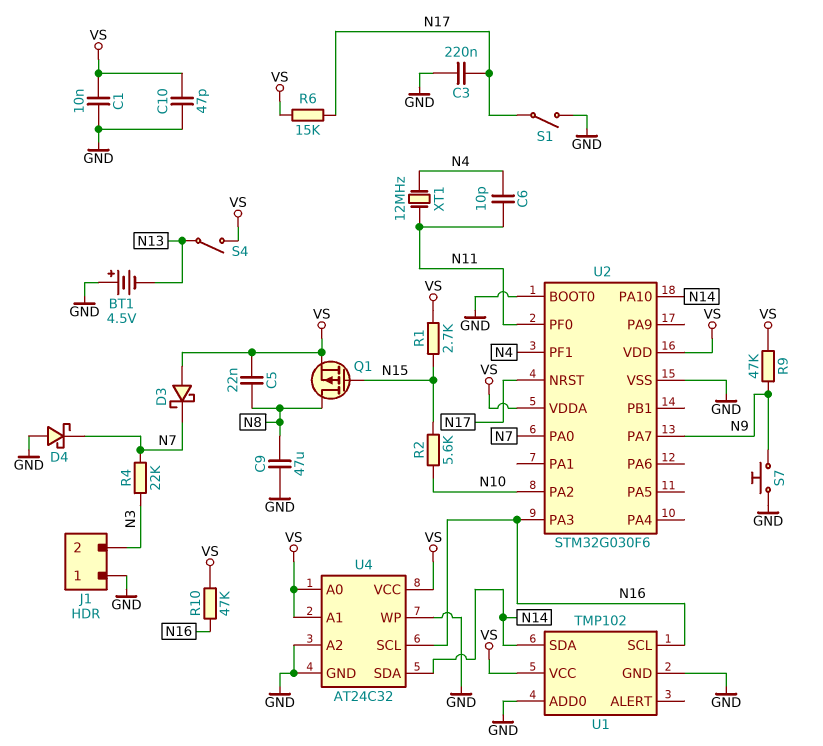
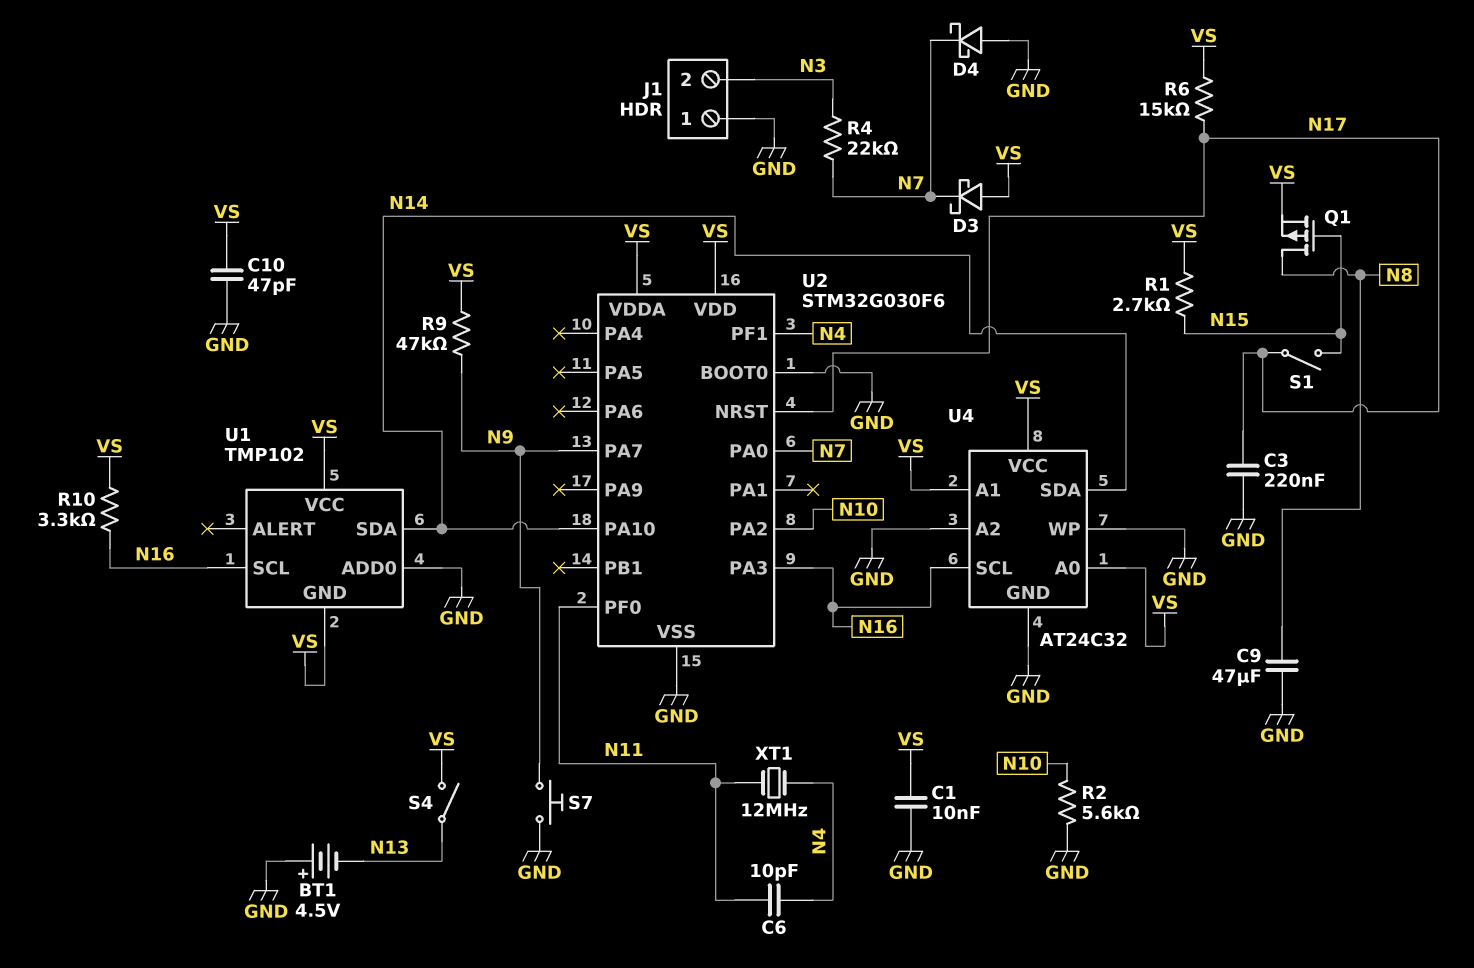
C5: 22nF (N8, VS) -> none
R2: 5.6k (N10, N15) -> 5.6k (GND, N10)
R10: 47k (N16, VS) -> 3.3k (N16, VS)
S1: switch (GND, N17) -> switch (N15, N17)
U1 pin GND: GND -> VS

